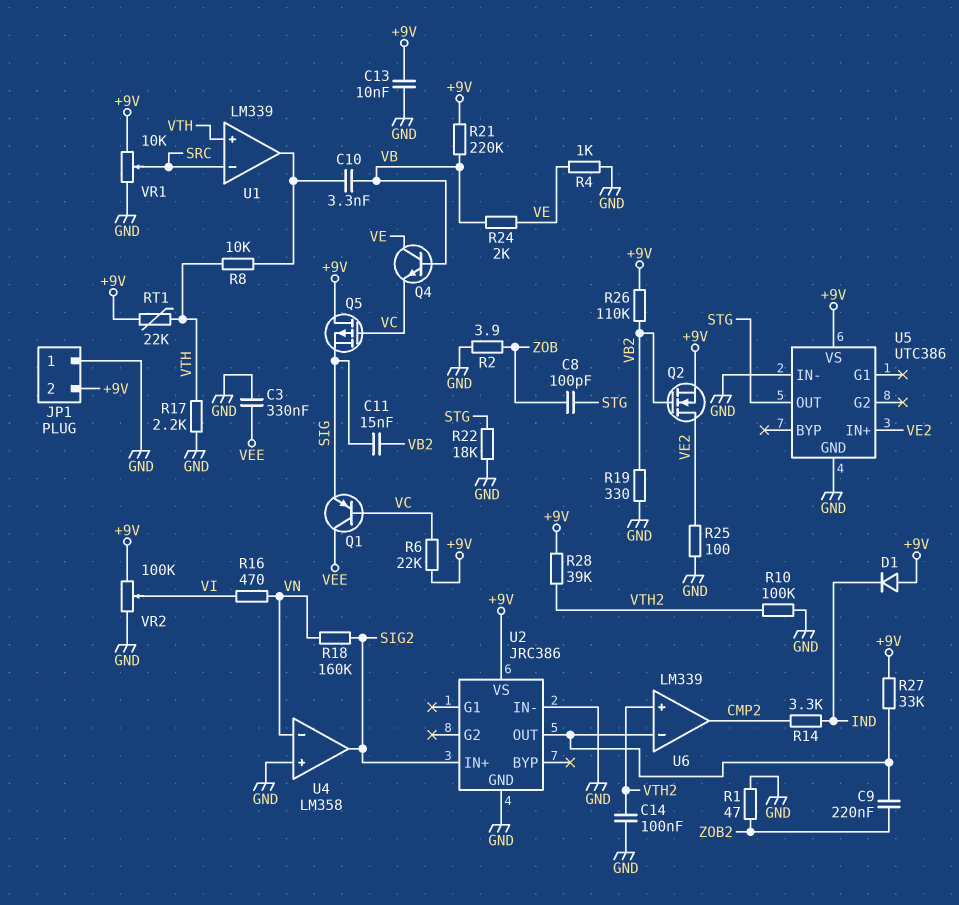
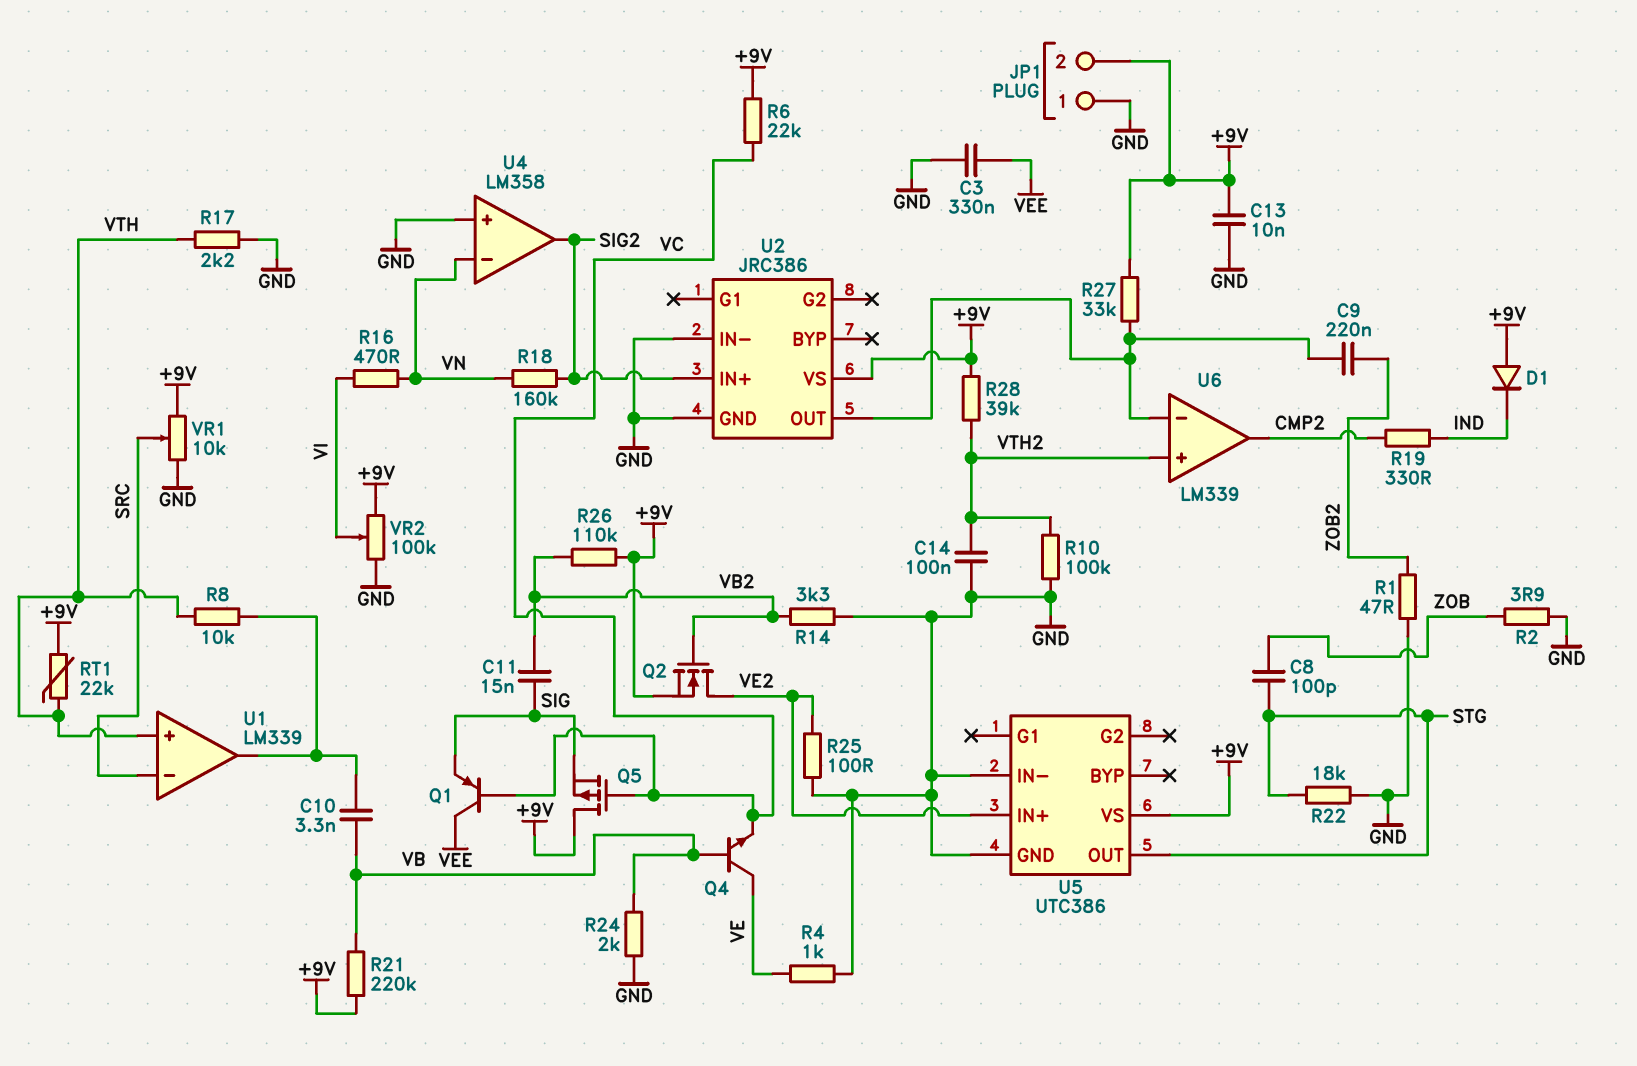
R14: 3.3k (CMP2, IND) -> 3.3k (GND, VB2)
R19: 330 (GND, VB2) -> 330 (CMP2, IND)
R24: 2k (VB, VE) -> 2k (GND, VB)

